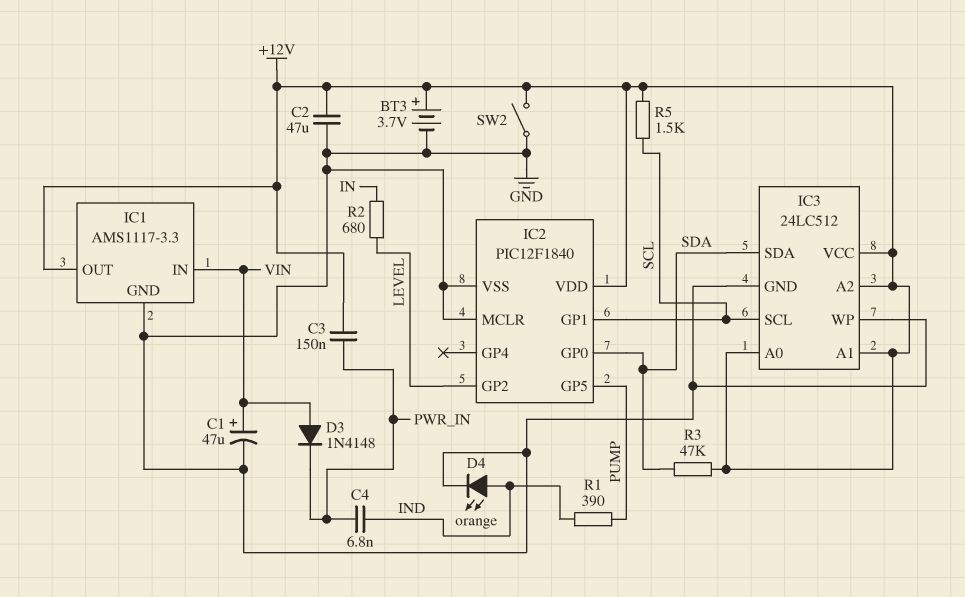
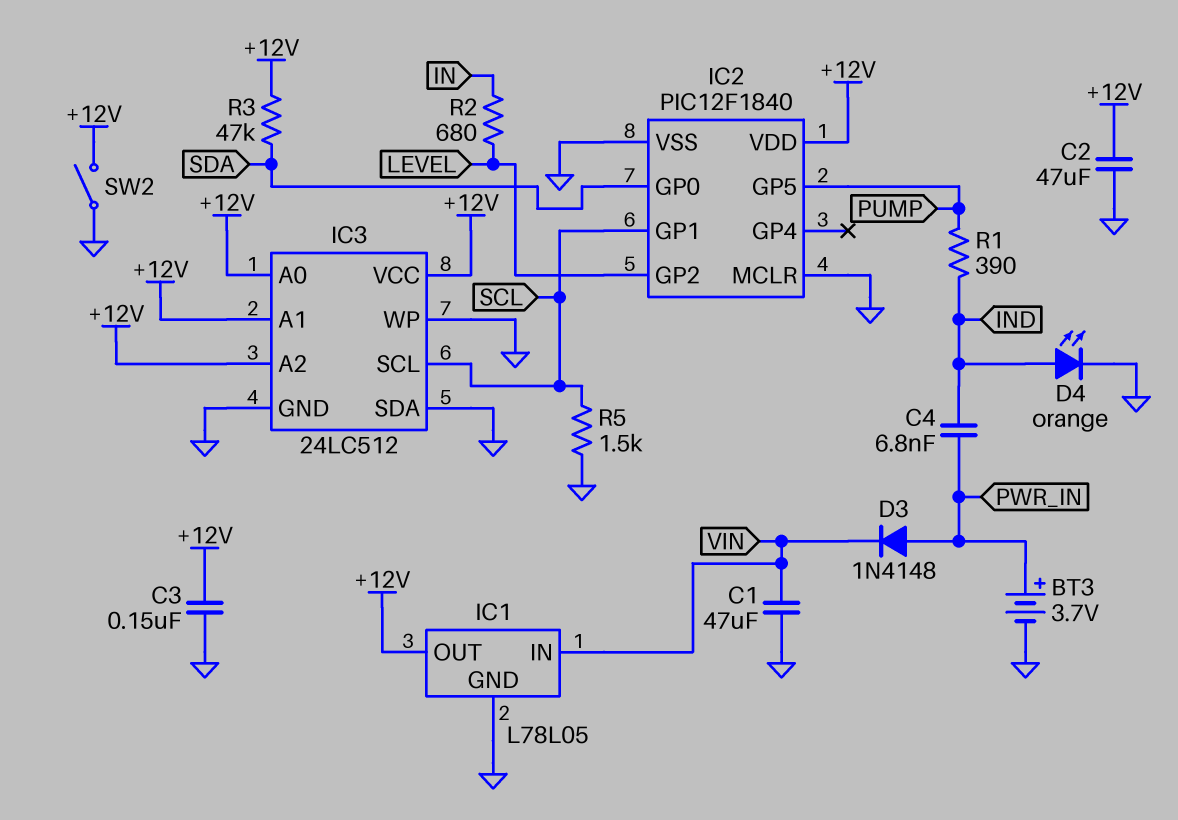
BT3: 3.7V (plus +12V, minus GND) -> 3.7V (plus PWR_IN, minus GND)
C1: 47uF (plus VIN, minus GND) -> 47uF (GND, VIN)
C3: 150nF (+12V, PWR_IN) -> 150nF (+12V, GND)
D3: diode 1N4148 (A VIN, K PWR_IN) -> diode 1N4148 (A PWR_IN, K VIN)
IC1: AMS1117-3.3 -> L78L05
IC3 pin SDA: SDA -> GND
R5: 1.5k (+12V, SCL) -> 1.5k (GND, SCL)

